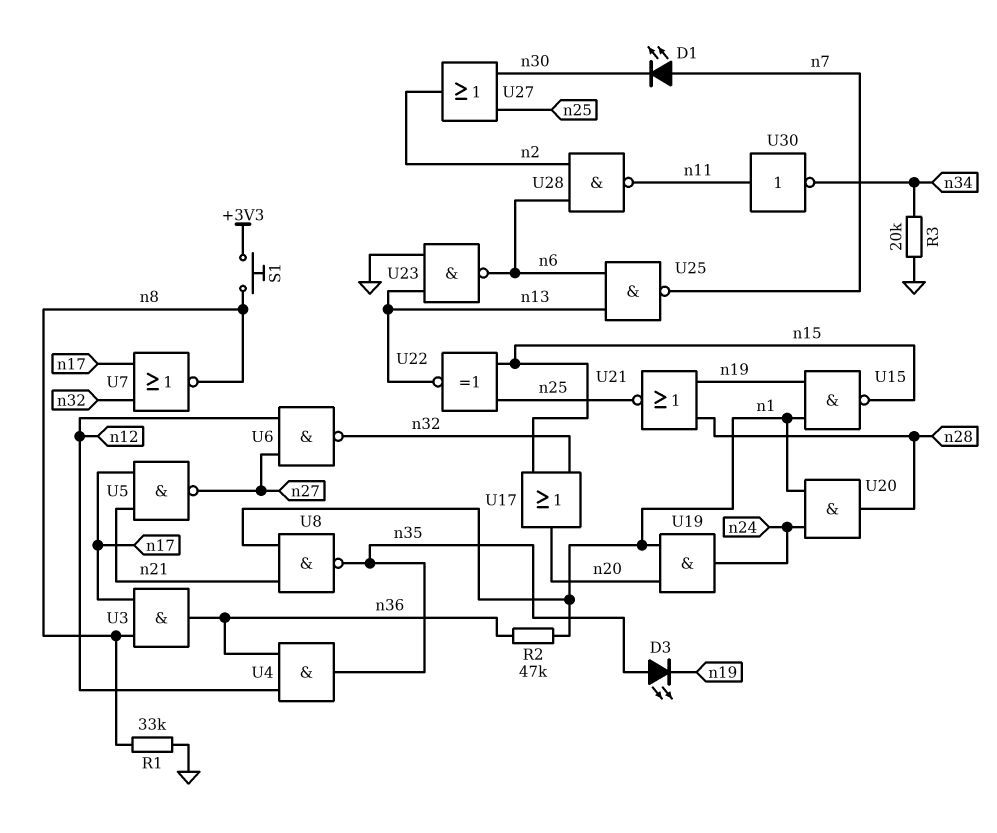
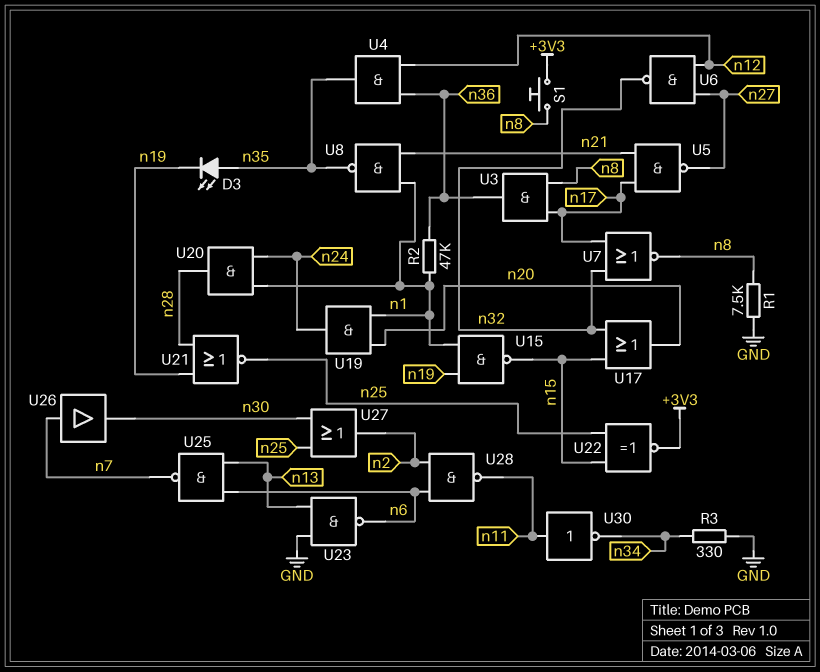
D1: LED (A n7, K n30) -> none
R1: 33k (GND, n8) -> 7.5k (GND, n8)
R3: 20k (GND, n34) -> 330 (GND, n34)
U22: XNOR (in n15, in n25, out n13) -> XNOR (in n15, in n25, out +3V3)
U26: none -> buffer (in n7, out n30)

